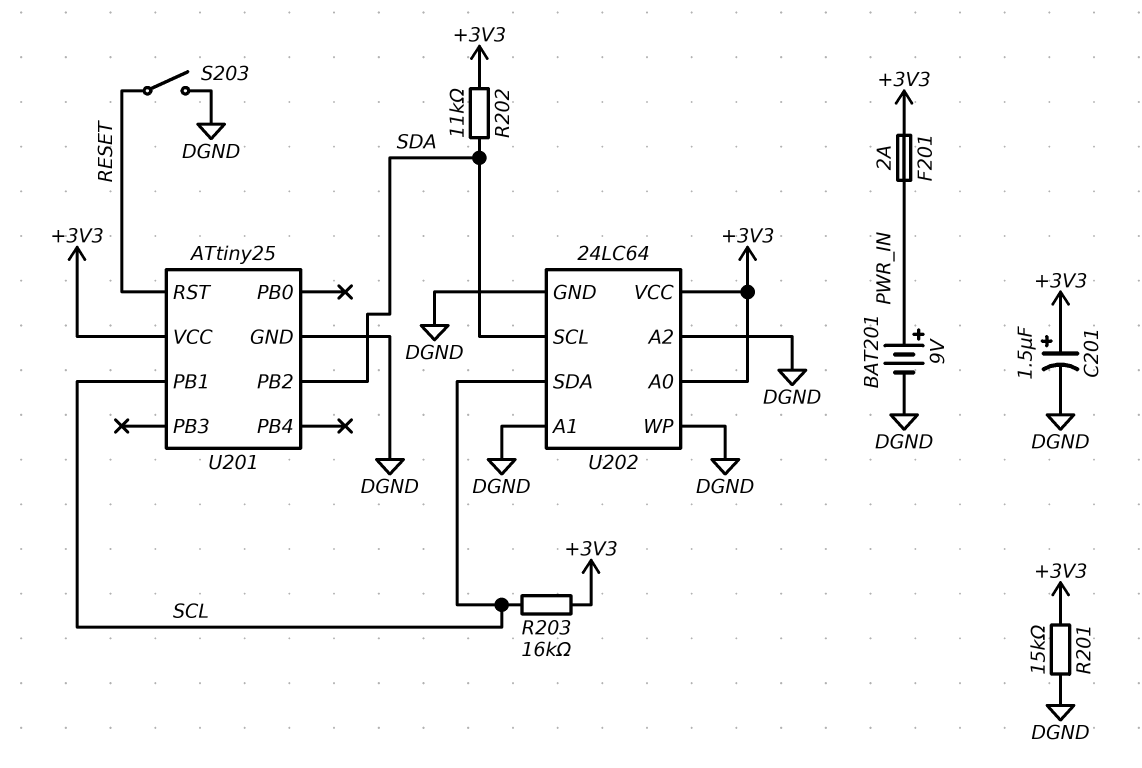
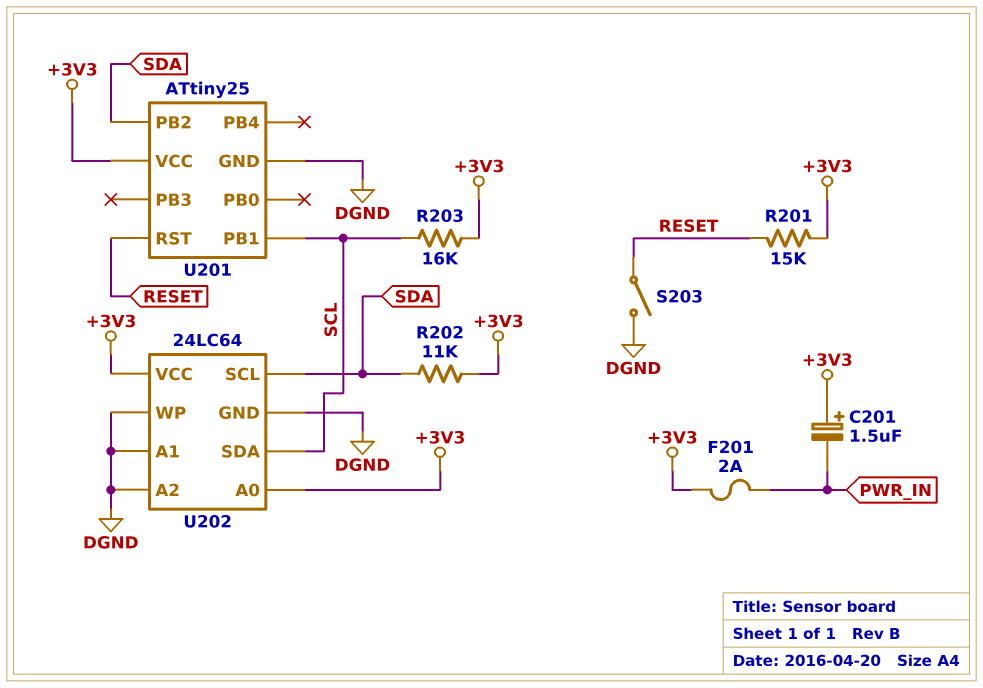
BAT201: 9V (plus PWR_IN, minus DGND) -> none
C201: 1.5uF (plus +3V3, minus DGND) -> 1.5uF (plus +3V3, minus PWR_IN)
R201: 15k (+3V3, DGND) -> 15k (+3V3, RESET)

